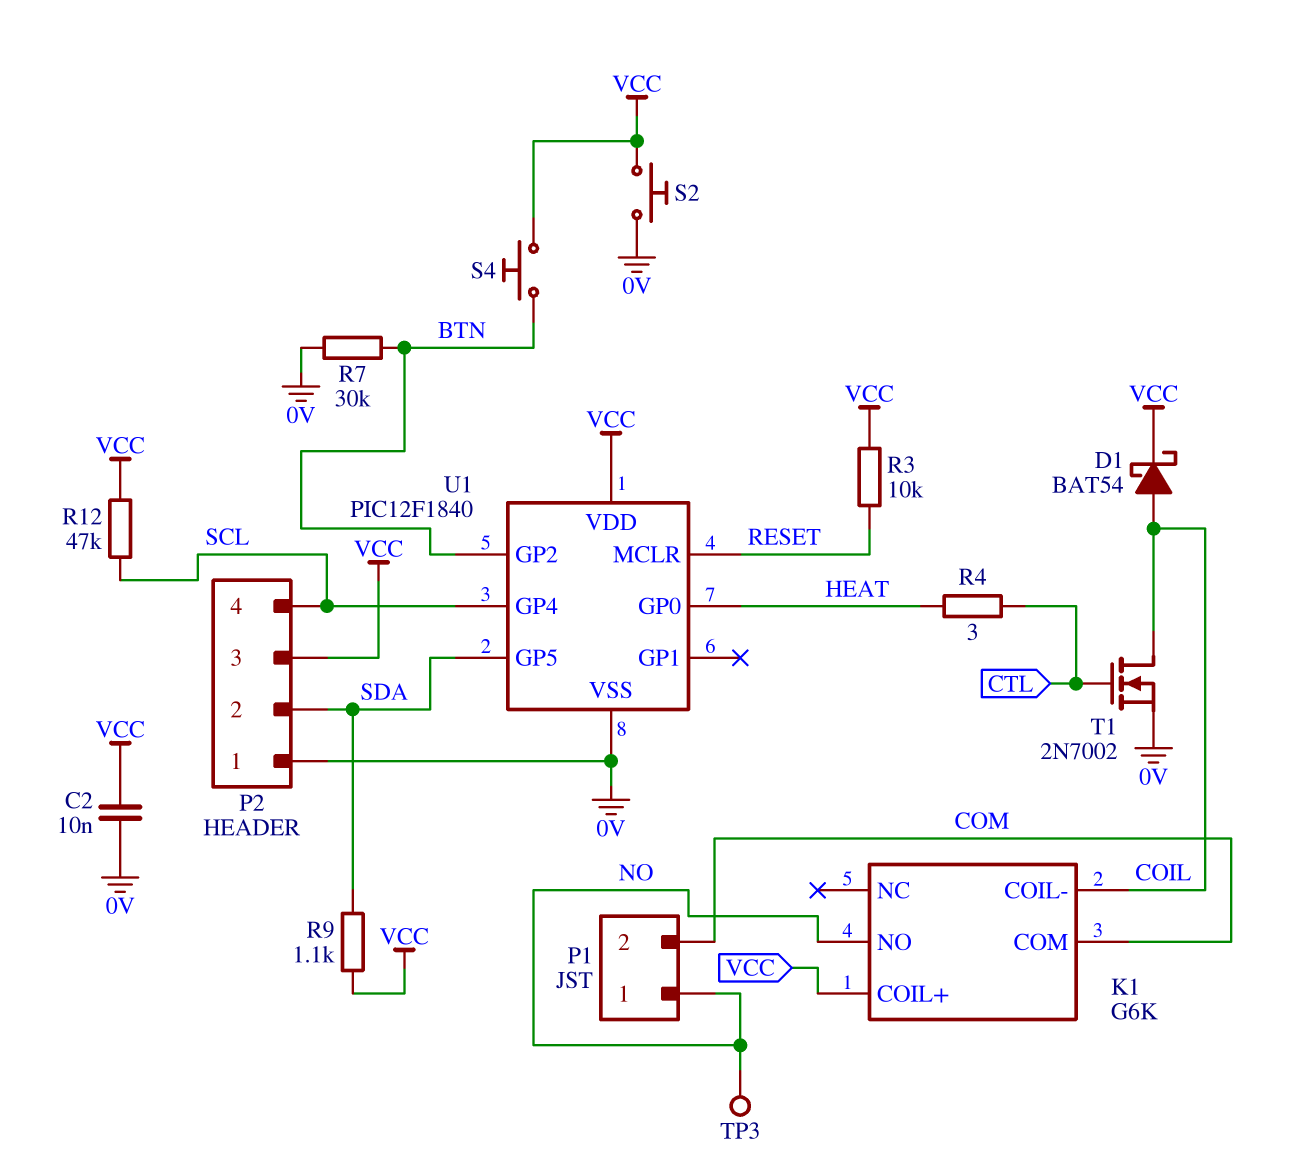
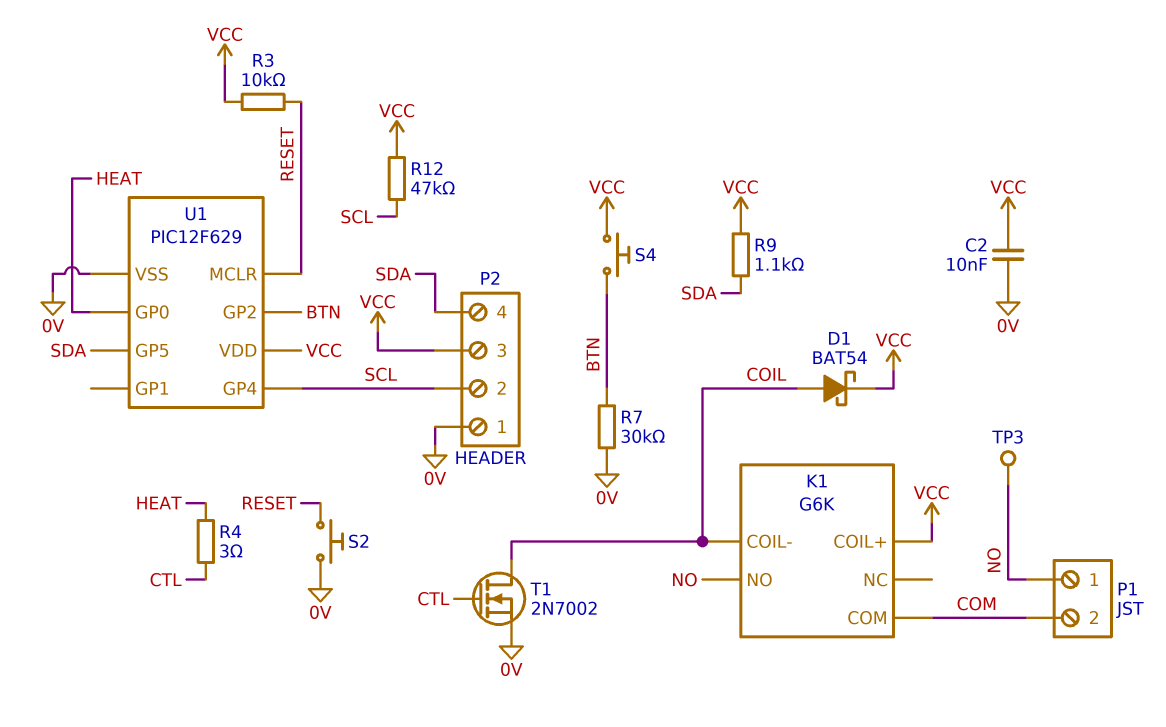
P2 pin 2: SDA -> SCL
P2 pin 4: SCL -> SDA
S2: button (0V, VCC) -> button (0V, RESET)
U1: PIC12F1840 -> PIC12F629

